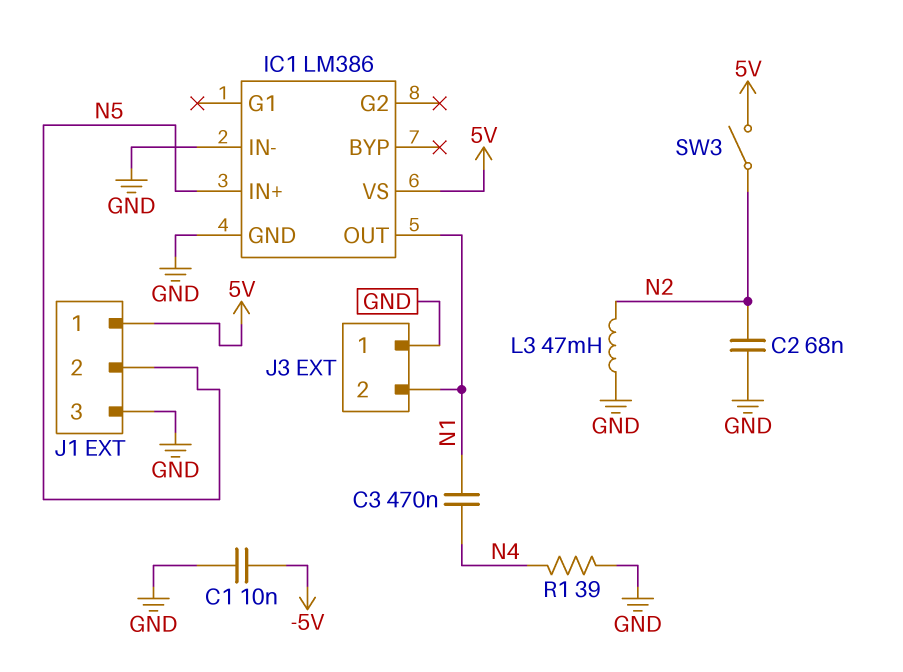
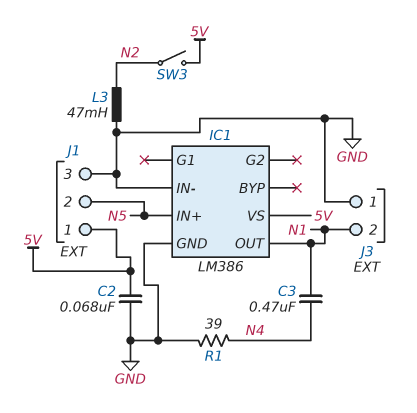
C1: 10nF (-5V, GND) -> none
C2: 68nF (GND, N2) -> 68nF (5V, GND)

